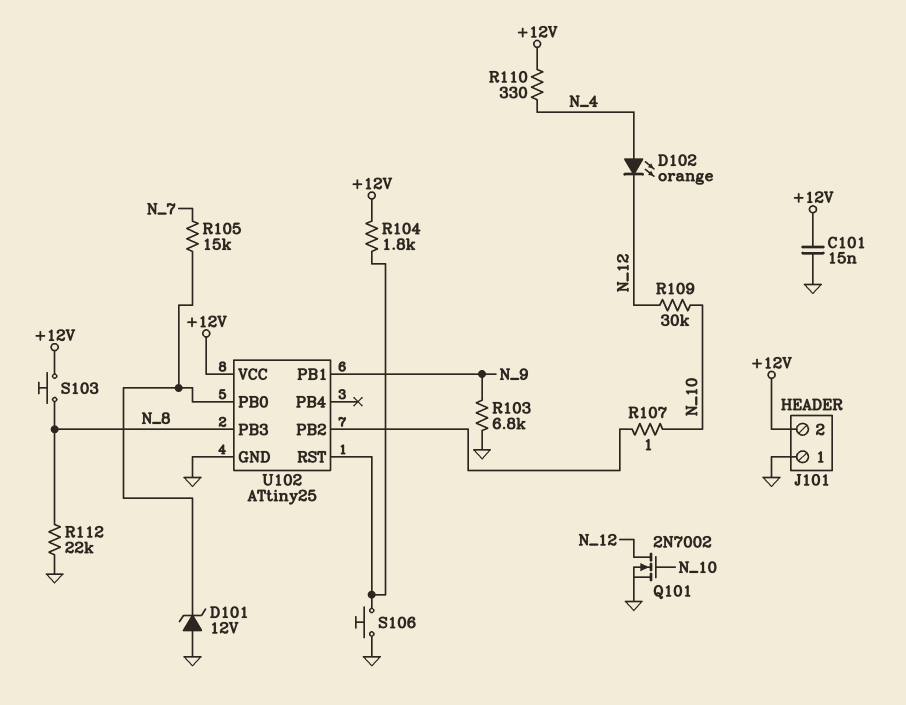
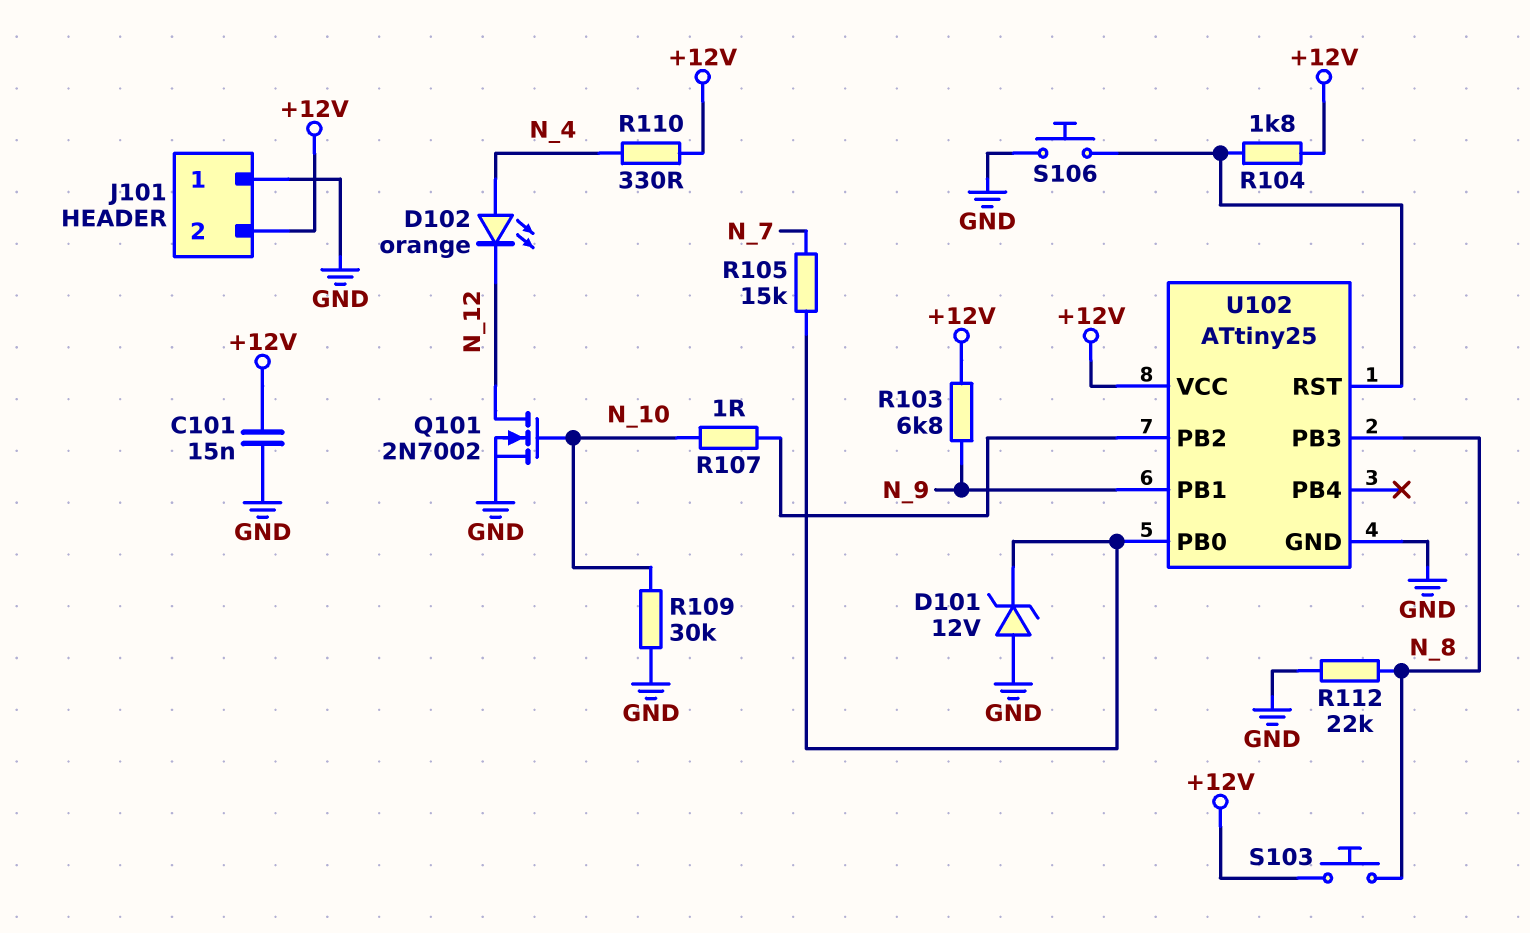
R103: 6.8k (GND, N_9) -> 6.8k (+12V, N_9)
R109: 30k (N_10, N_12) -> 30k (GND, N_10)

